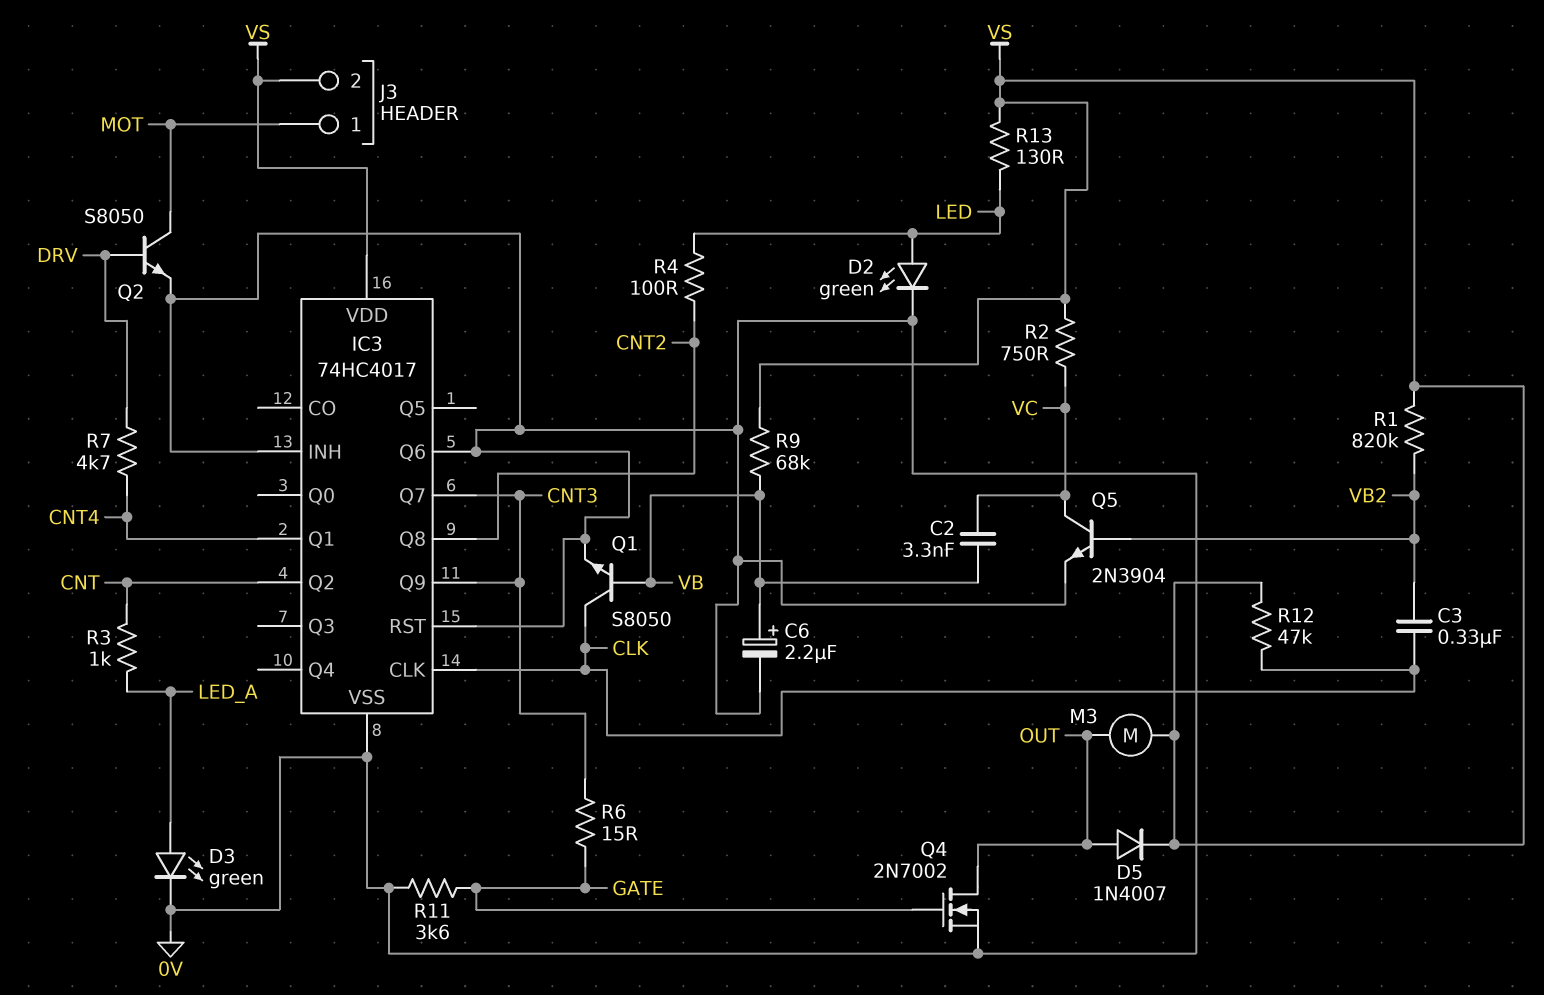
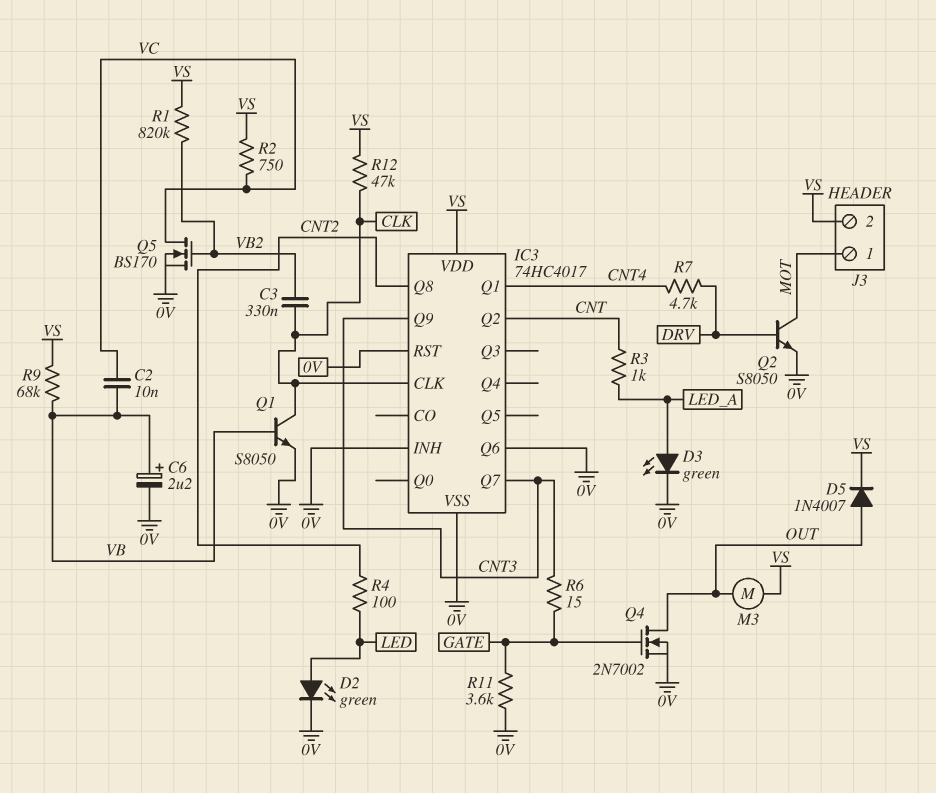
C2: 3.3nF (VB, VC) -> 10nF (VB, VC)
Q5: NPN 2N3904 (B VB2, C VC, E 0V) -> NMOS BS170 (G VB2, D VC, S 0V)
R13: 130 (LED, VS) -> none

